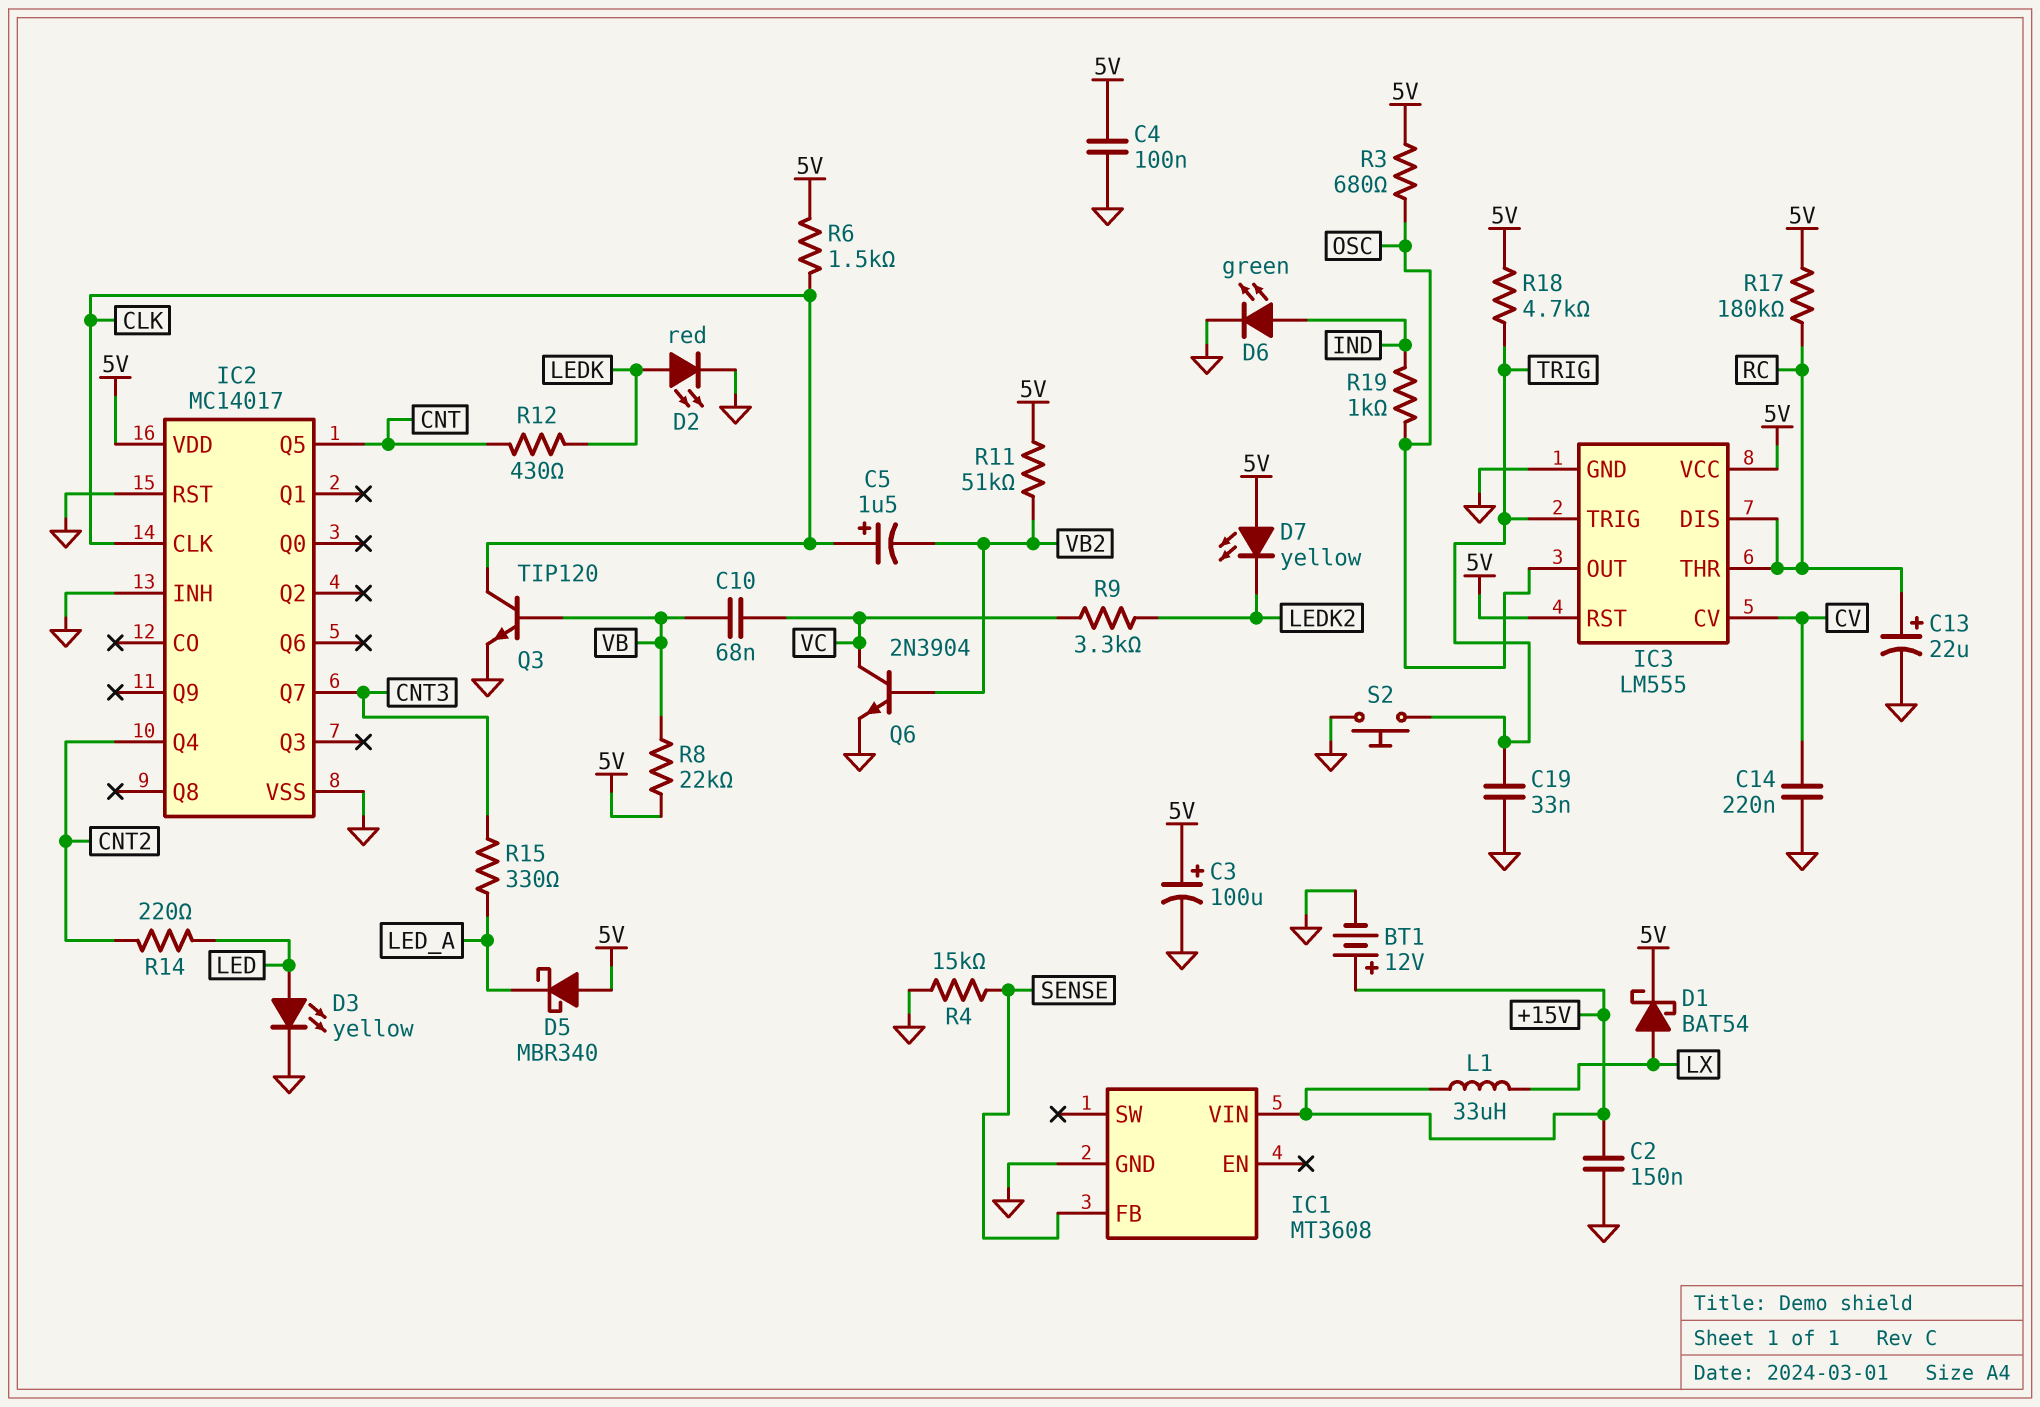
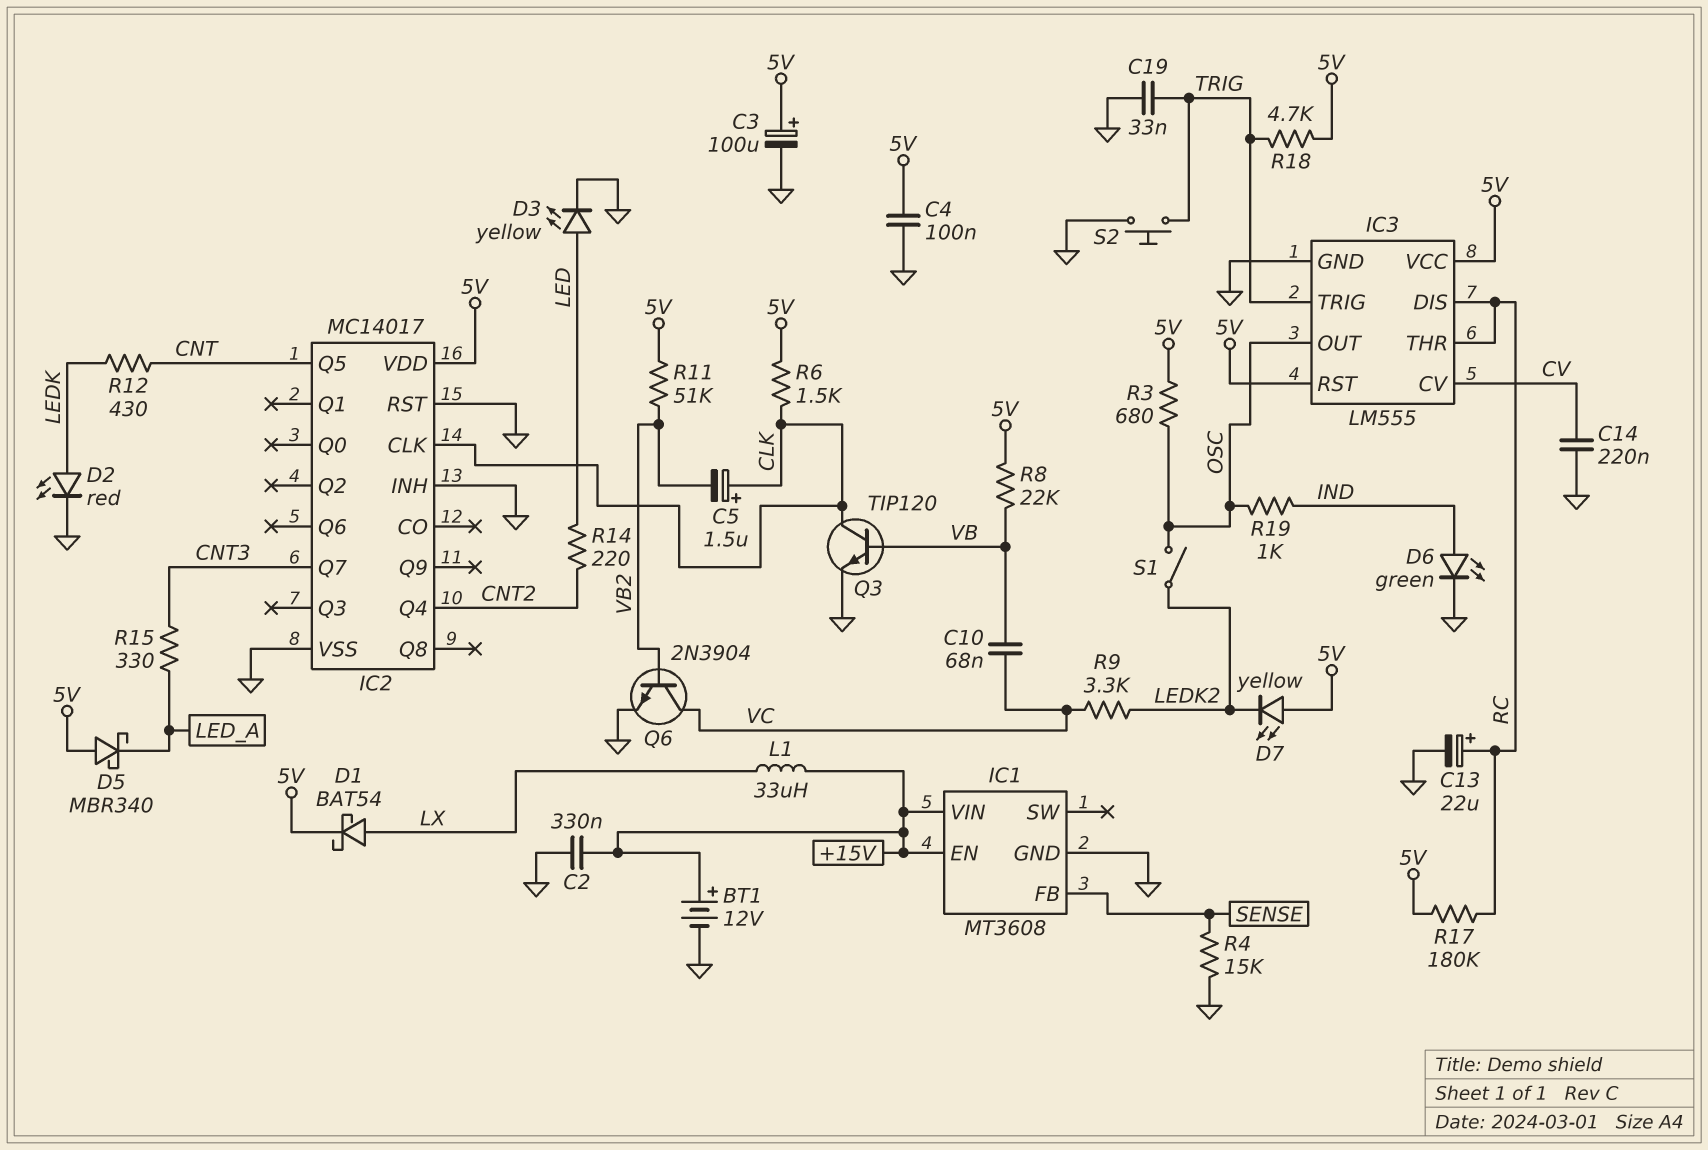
C2: 150nF (+15V, GND) -> 330nF (+15V, GND)
IC1 pin EN: none -> +15V
S1: none -> switch (LEDK2, OSC)

